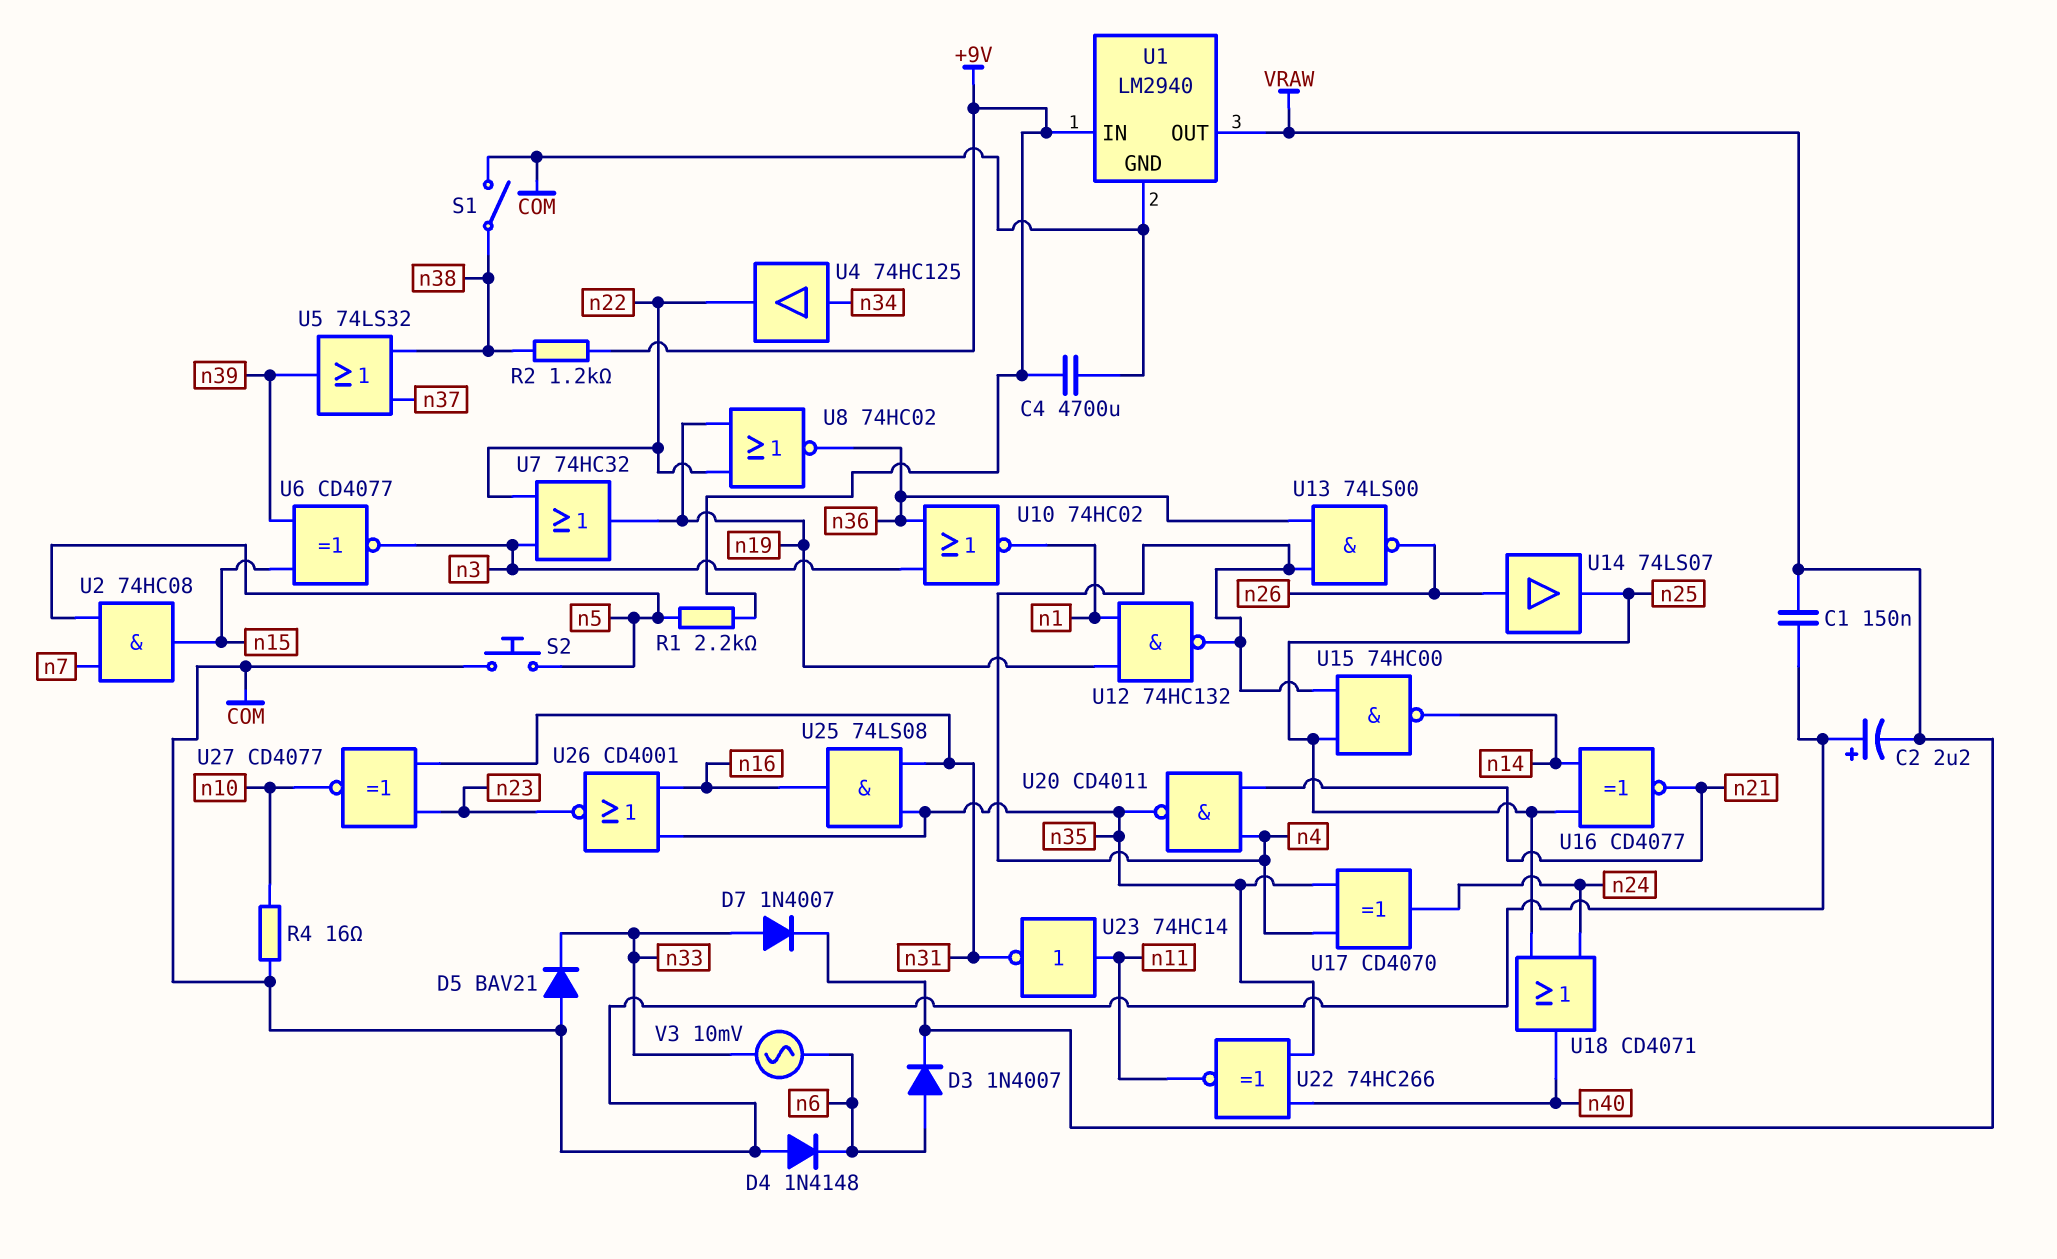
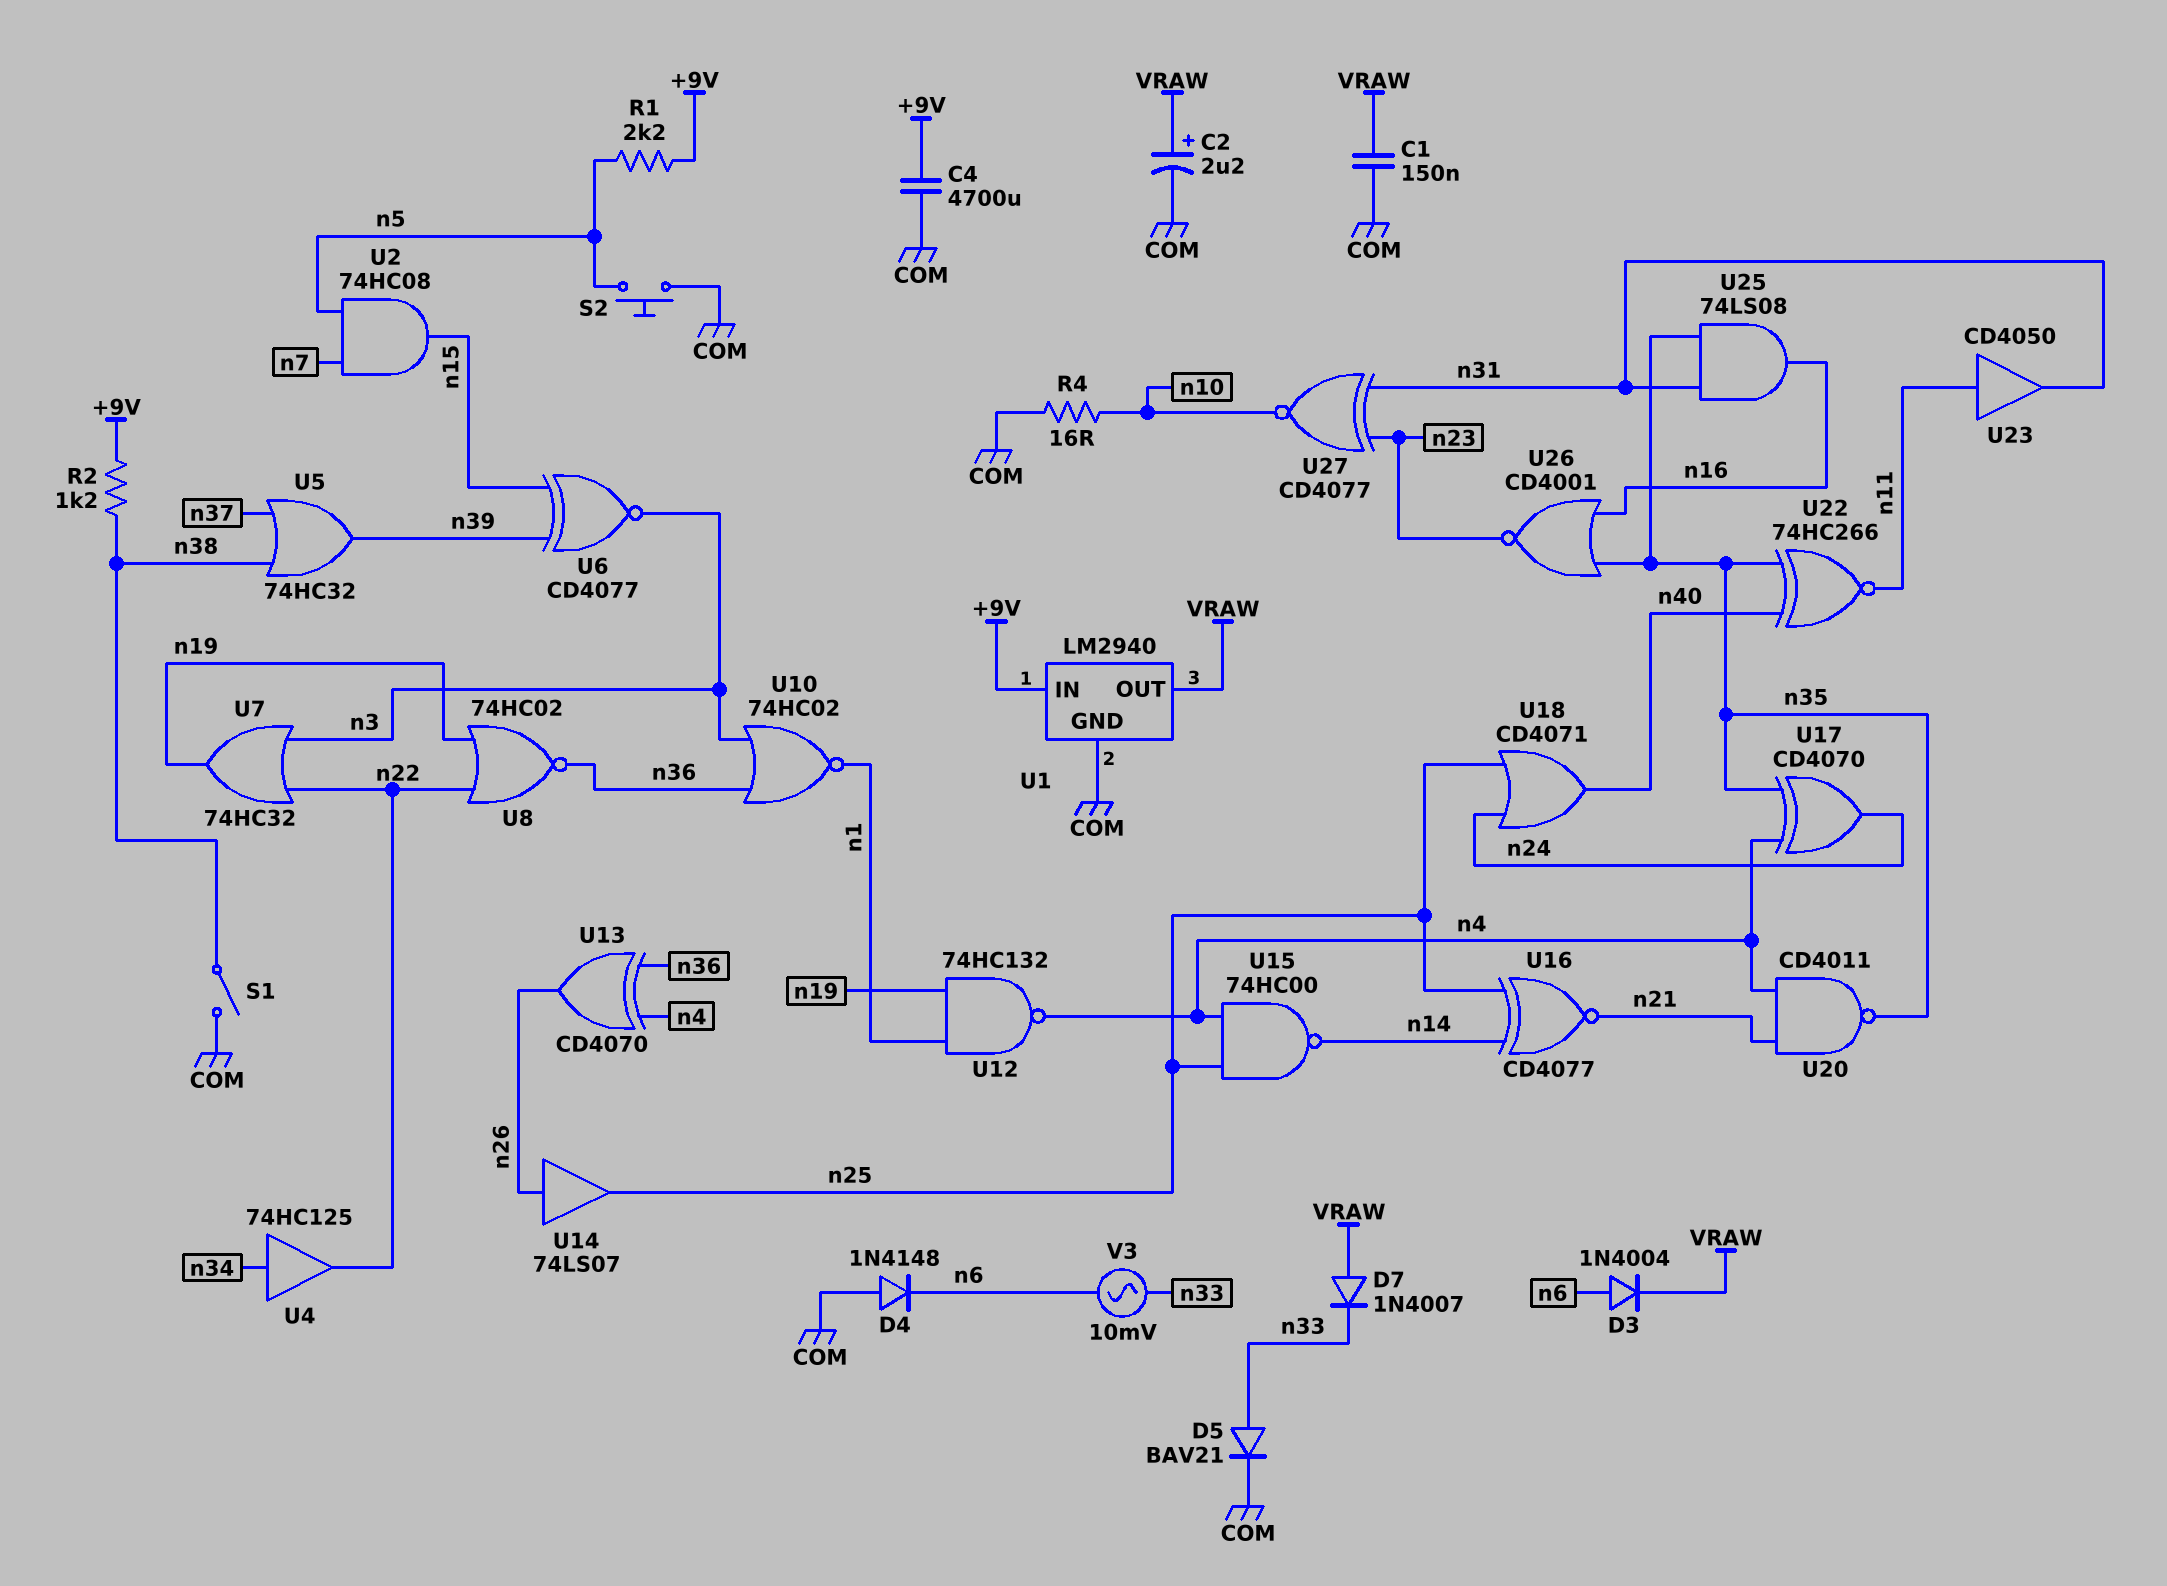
C2: 2.2uF (plus COM, minus VRAW) -> 2.2uF (plus VRAW, minus COM)
D3: diode 1N4007 (A n6, K VRAW) -> diode 1N4004 (A n6, K VRAW)
D5: diode BAV21 (A COM, K n33) -> diode BAV21 (A n33, K COM)
D7: diode 1N4007 (A n33, K VRAW) -> diode 1N4007 (A VRAW, K n33)
U5: OR 74LS32 (in n37, in n38, out n39) -> OR 74HC32 (in n37, in n38, out n39)
U13: NAND 74LS00 (in n4, in n36, out n26) -> XOR CD4070 (in n4, in n36, out n26)
U23: NOT 74HC14 (in n11, out n31) -> buffer CD4050 (in n11, out n31)

